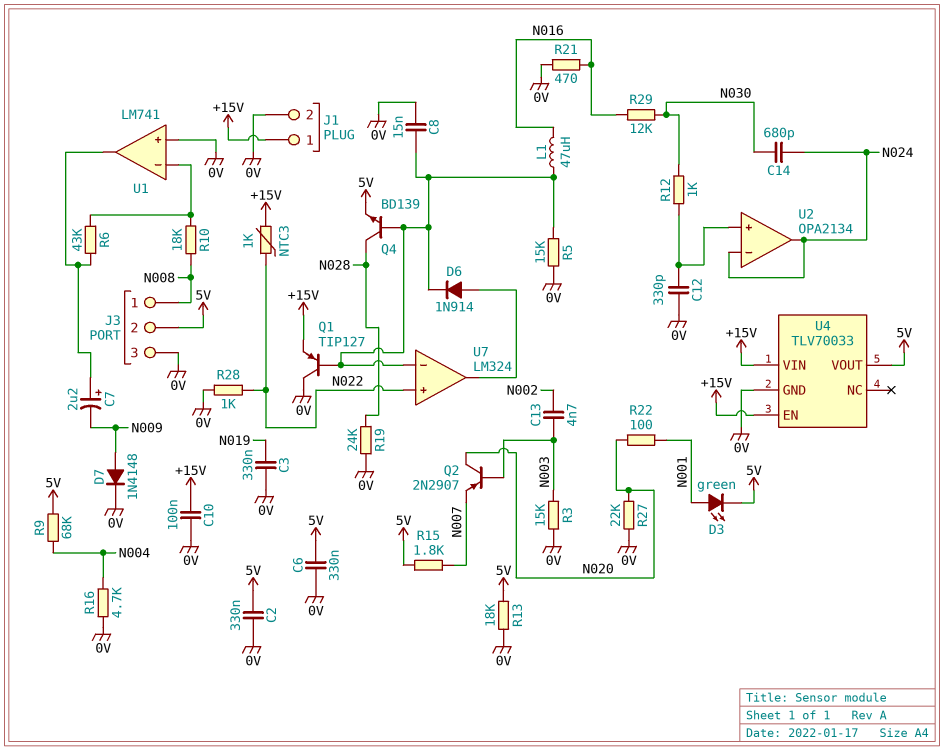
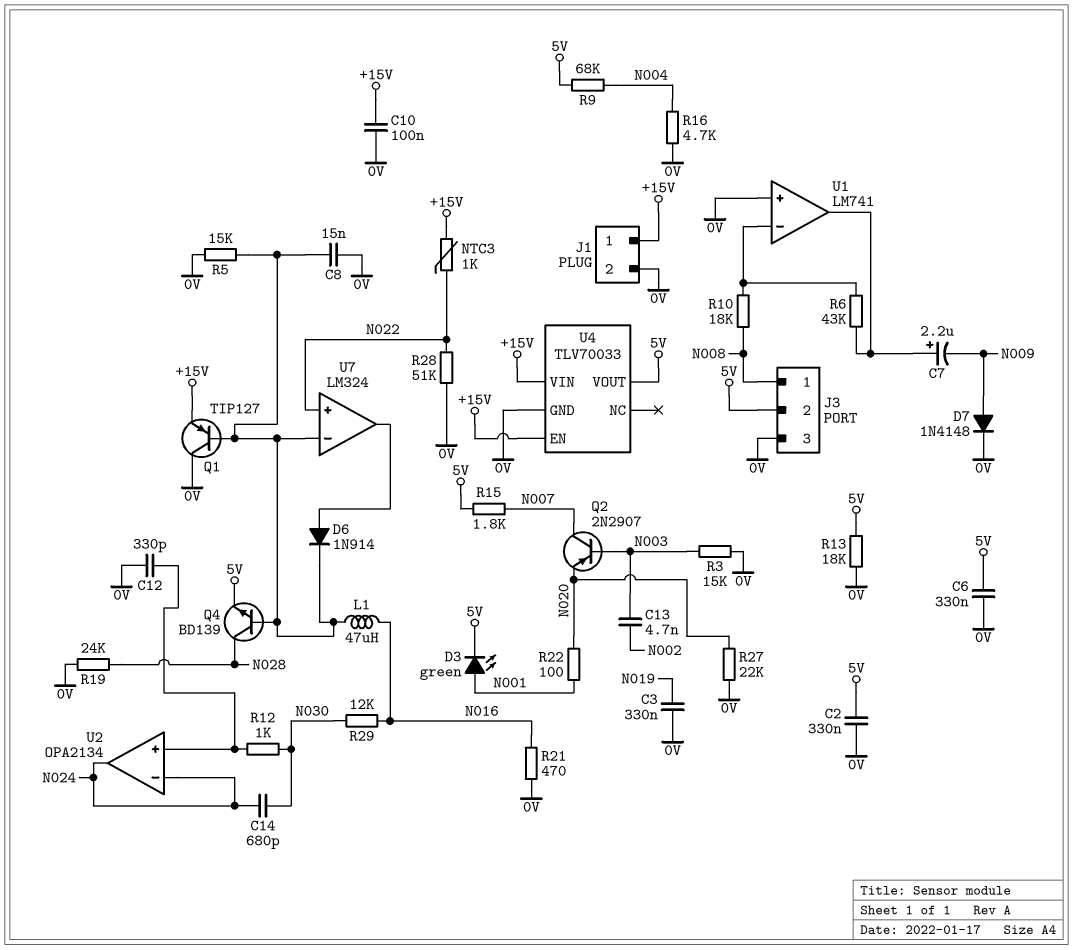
Q2: PNP 2N2907 (B N003, C N020, E N007) -> PNP 2N2907 (B N003, C N007, E N020)
R28: 1k (0V, N022) -> 51k (0V, N022)

